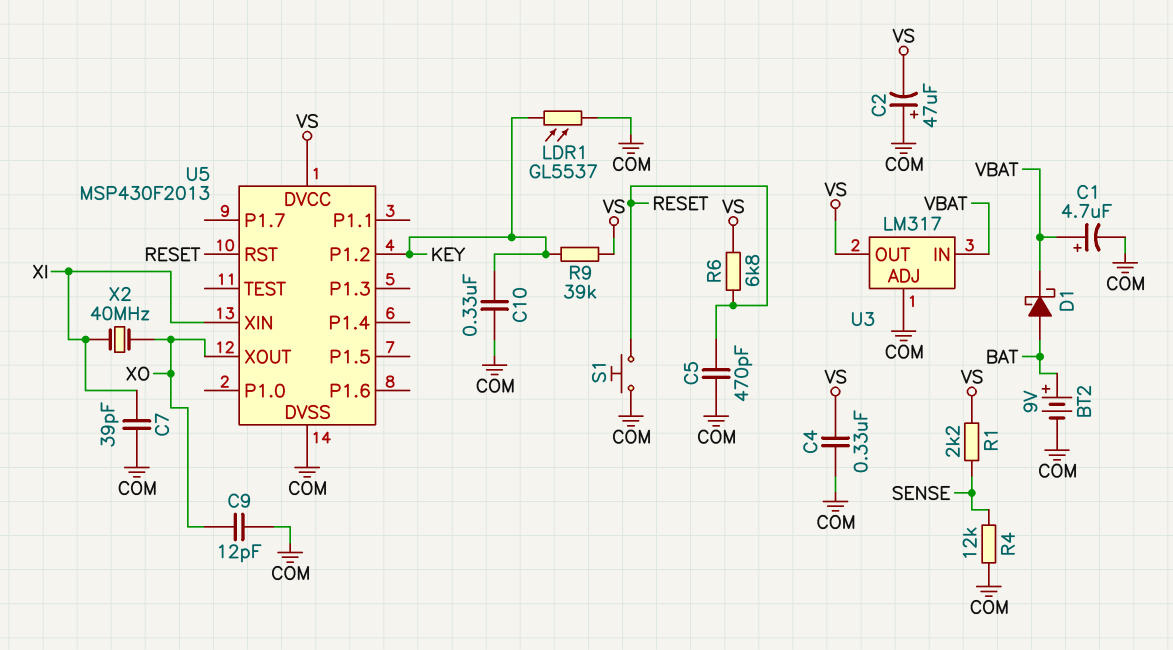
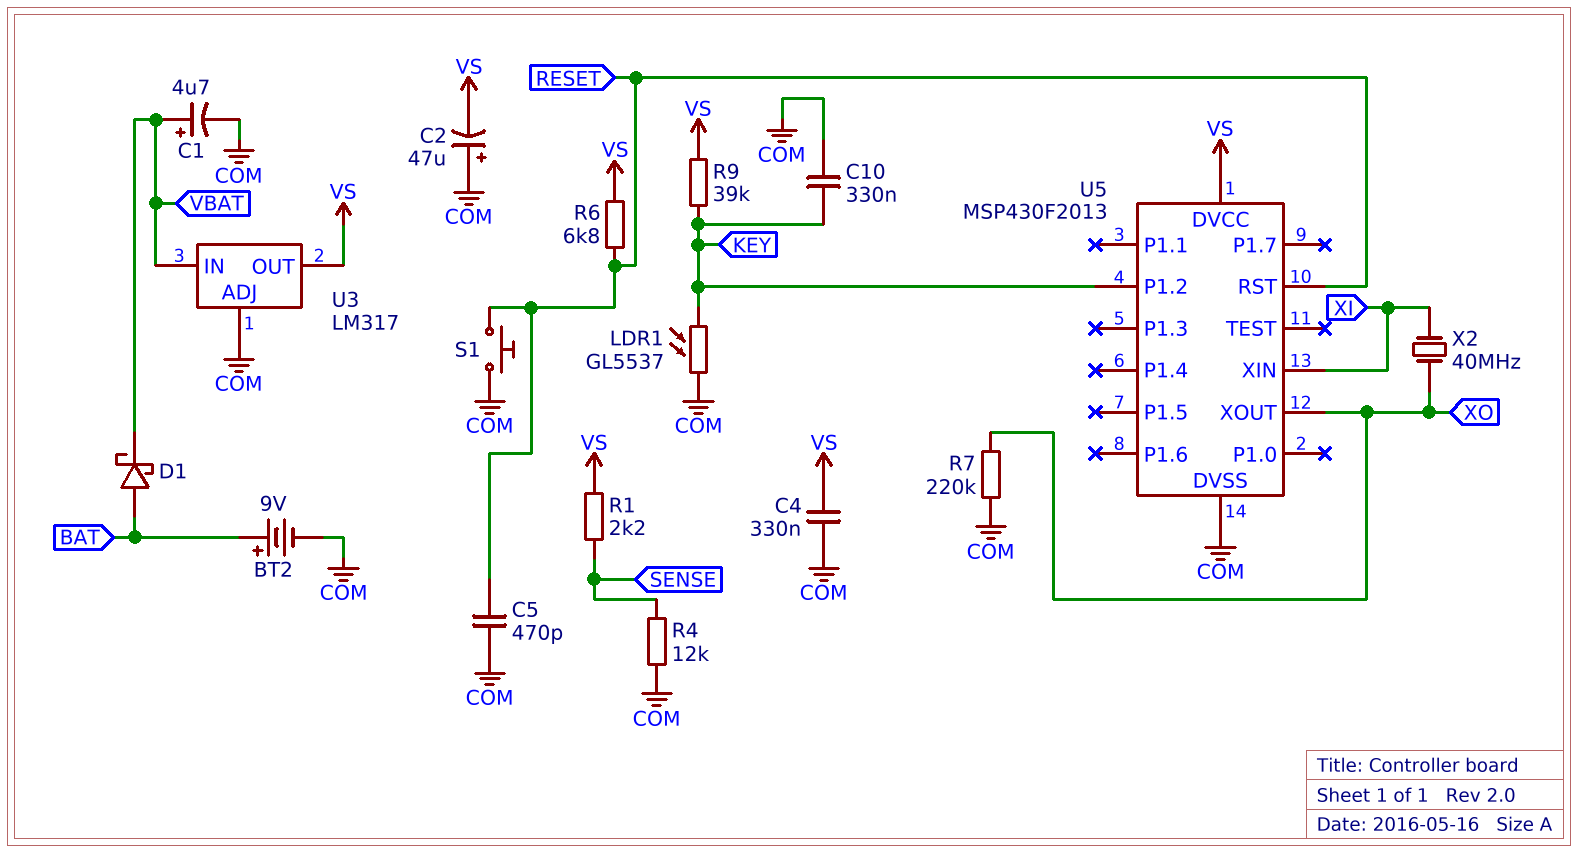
C7: 39pF (COM, XI) -> none
C9: 12pF (COM, XO) -> none
R7: none -> 220k (COM, XO)

